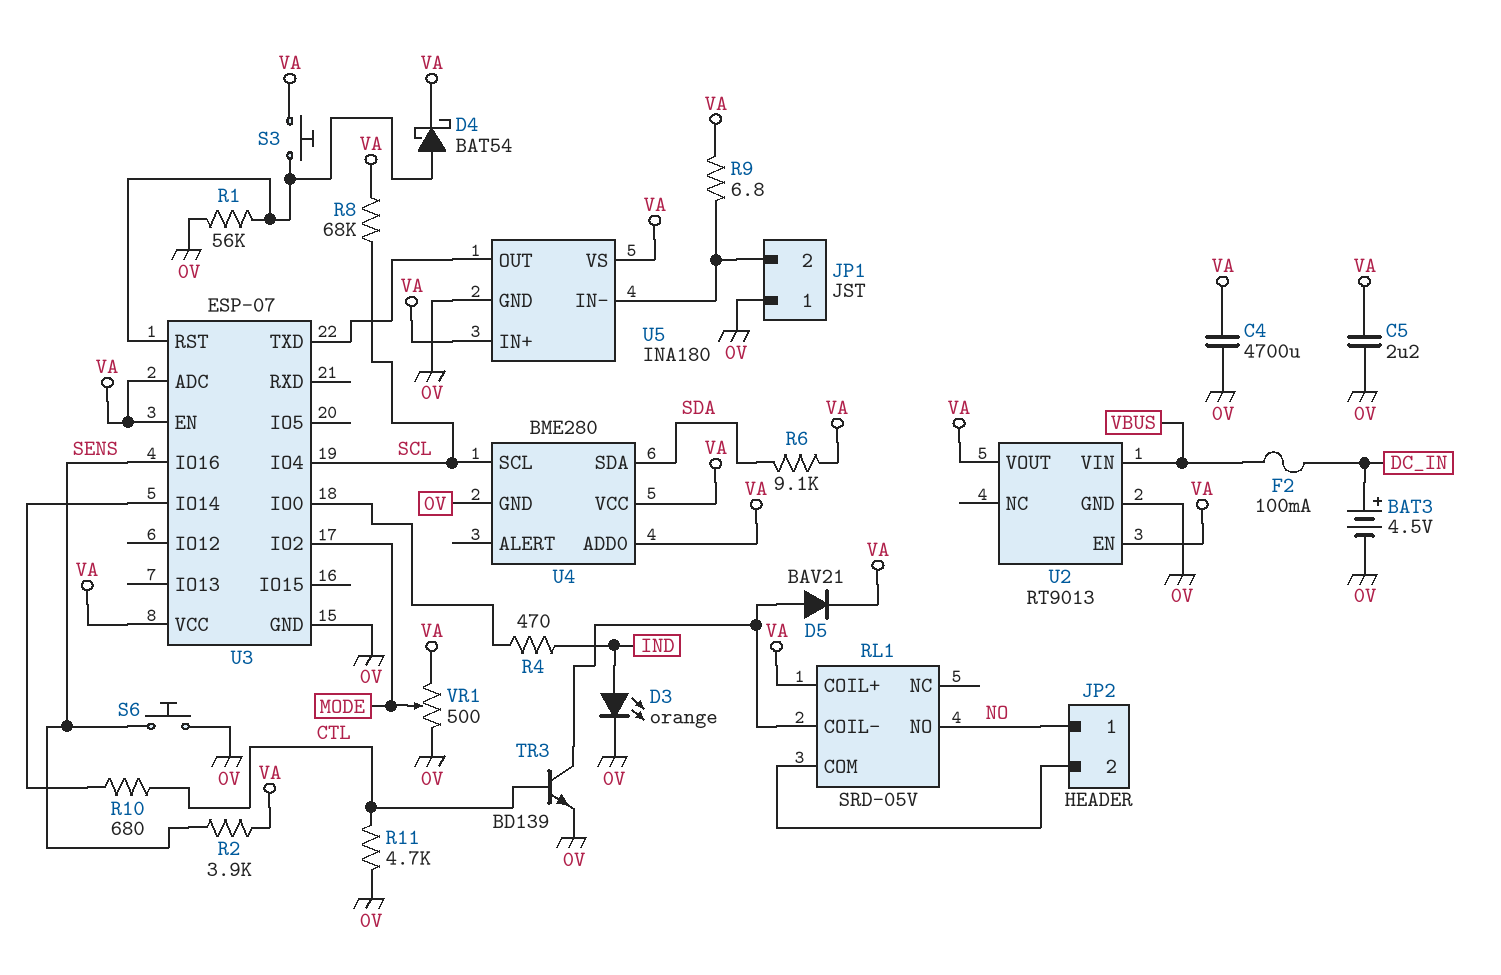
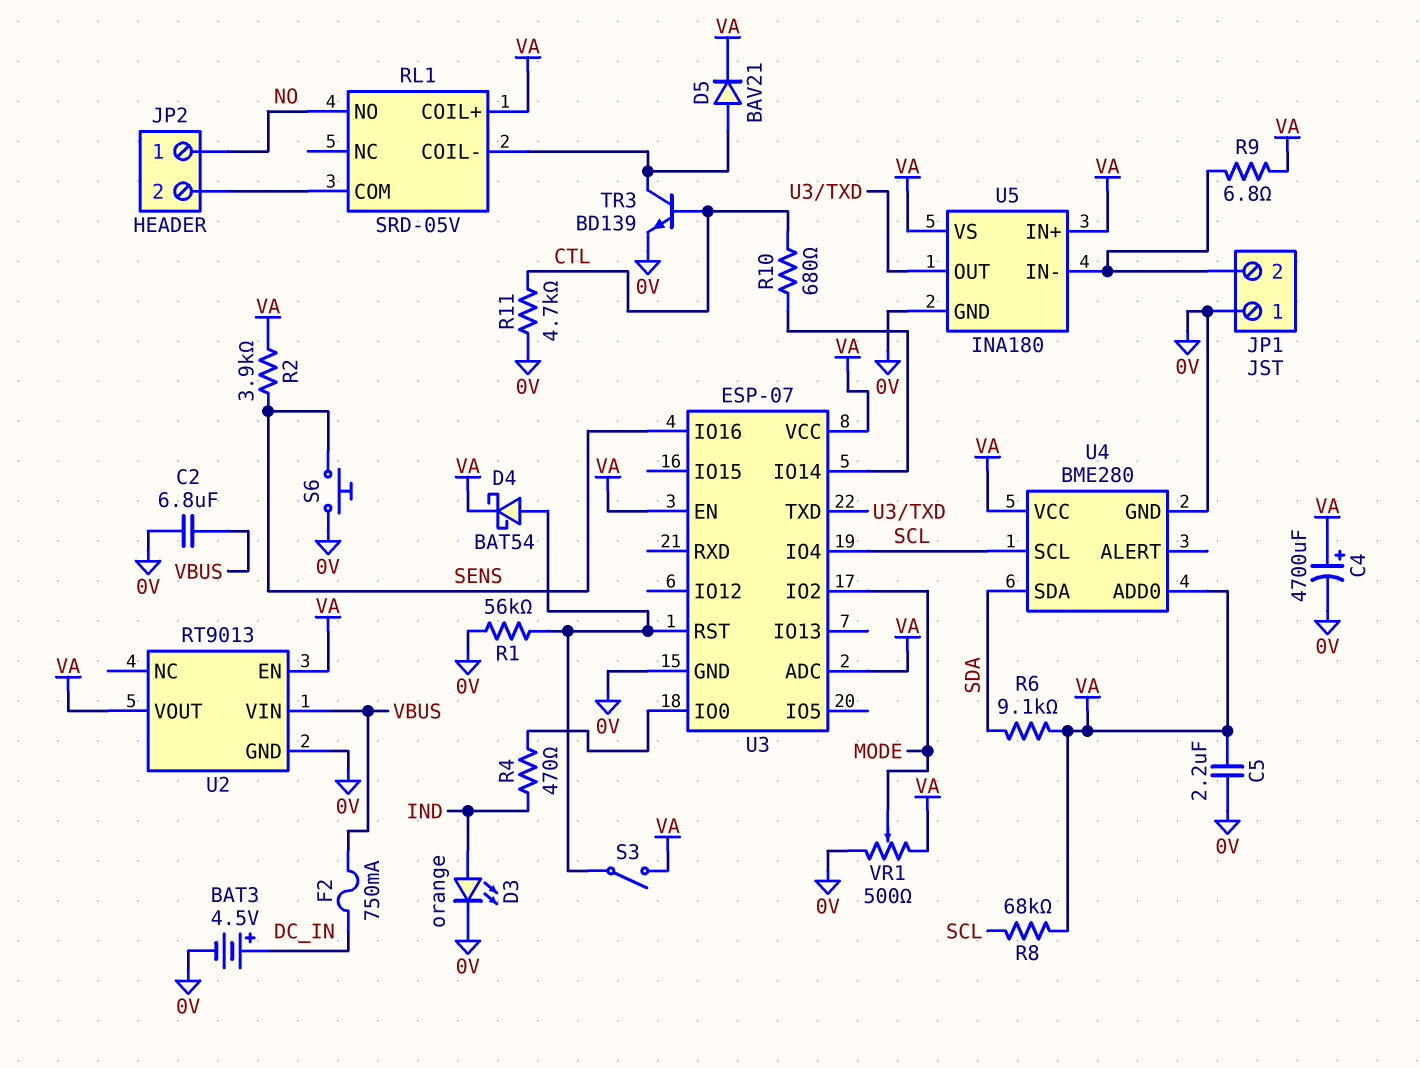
C2: none -> 6.8uF (0V, VBUS)
C4: 4700uF (0V, VA) -> 4700uF (plus VA, minus 0V)
F2: 100mA (DC_IN, VBUS) -> 750mA (DC_IN, VBUS)
S3: button (U3/RST, VA) -> switch (U3/RST, VA)

